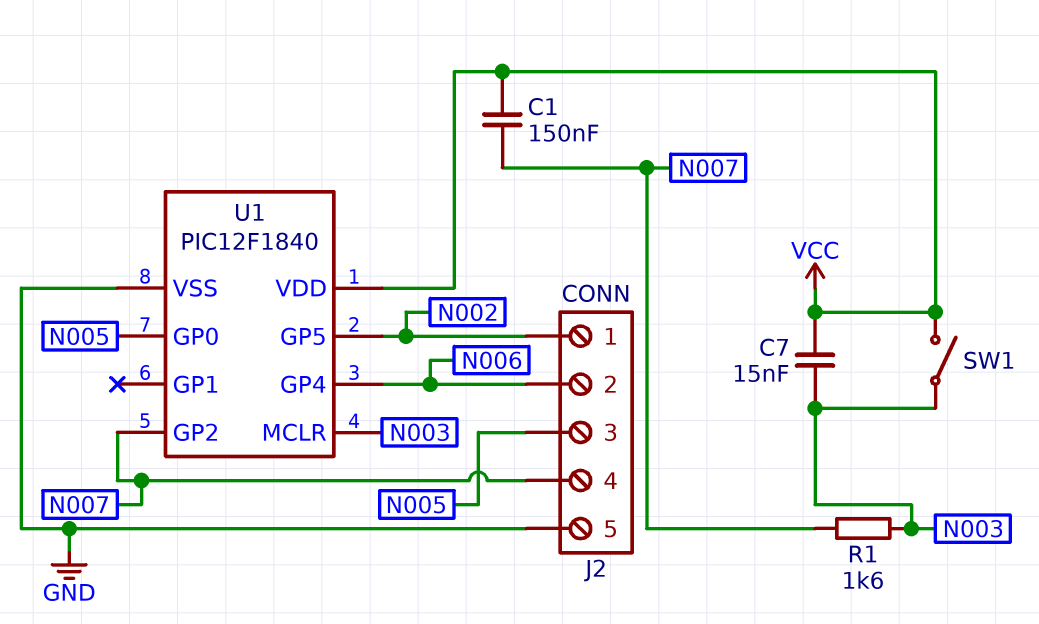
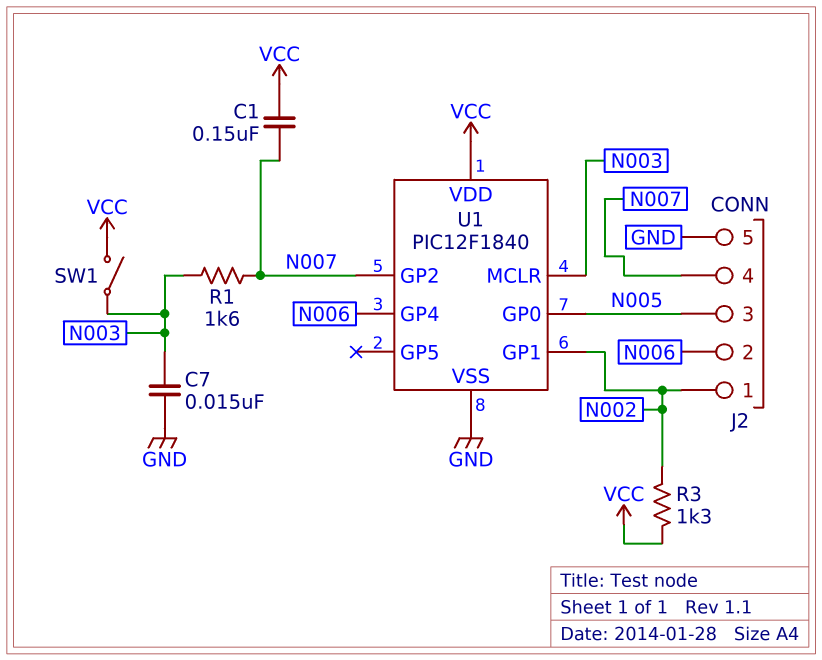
C7: 15nF (N003, VCC) -> 15nF (GND, N003)
R3: none -> 1.3k (N002, VCC)
U1 pin GP1: none -> N002
U1 pin GP5: N002 -> none

